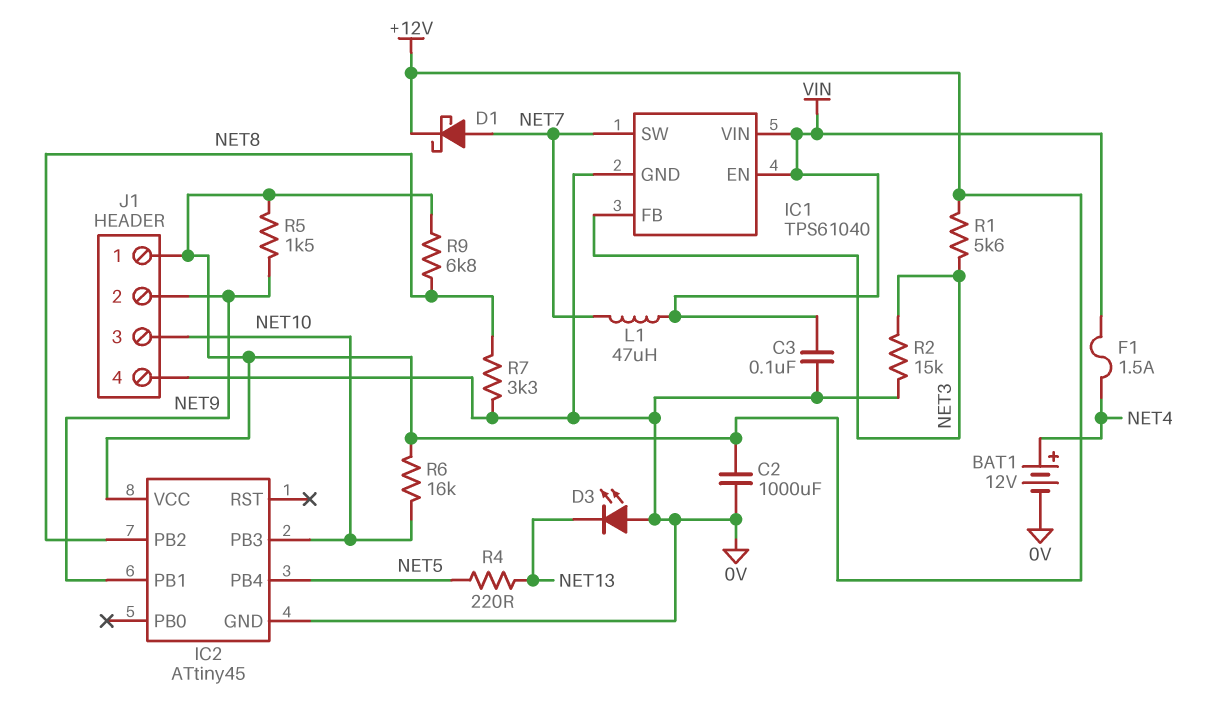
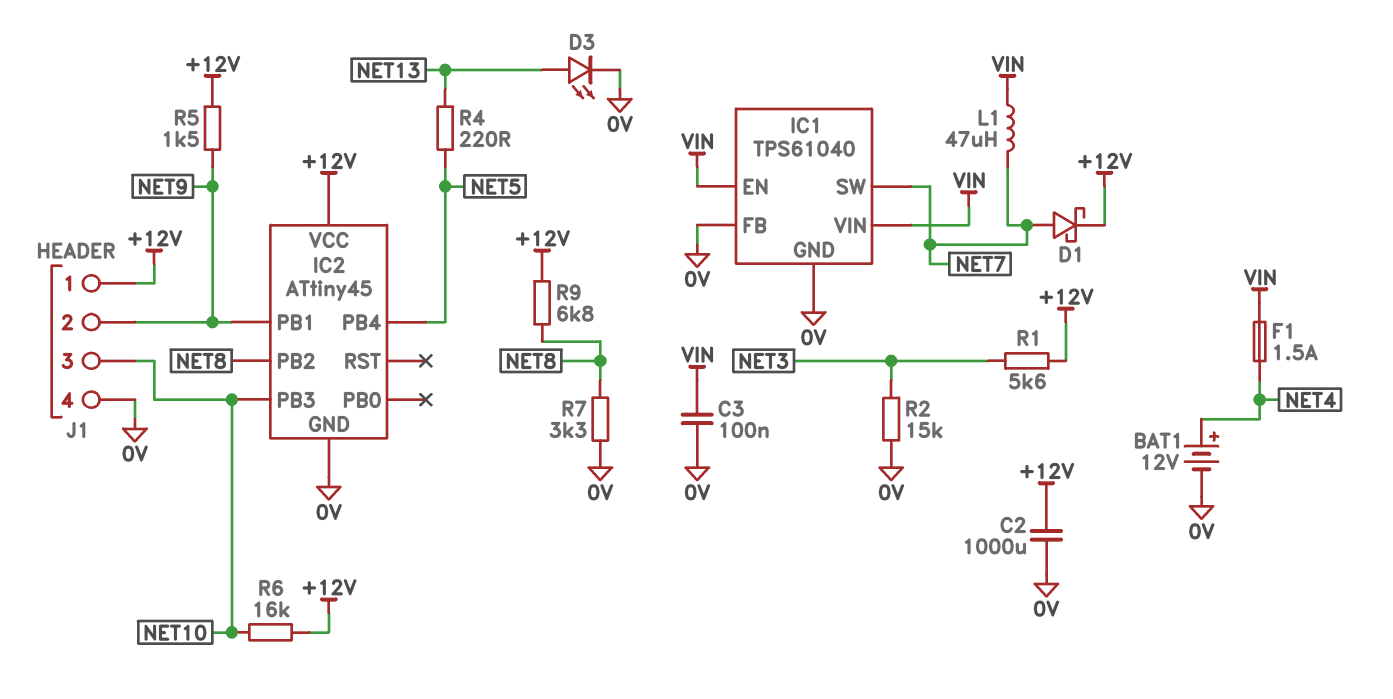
D3: LED (A 0V, K NET13) -> LED (A NET13, K 0V)
IC1 pin FB: NET3 -> 0V

